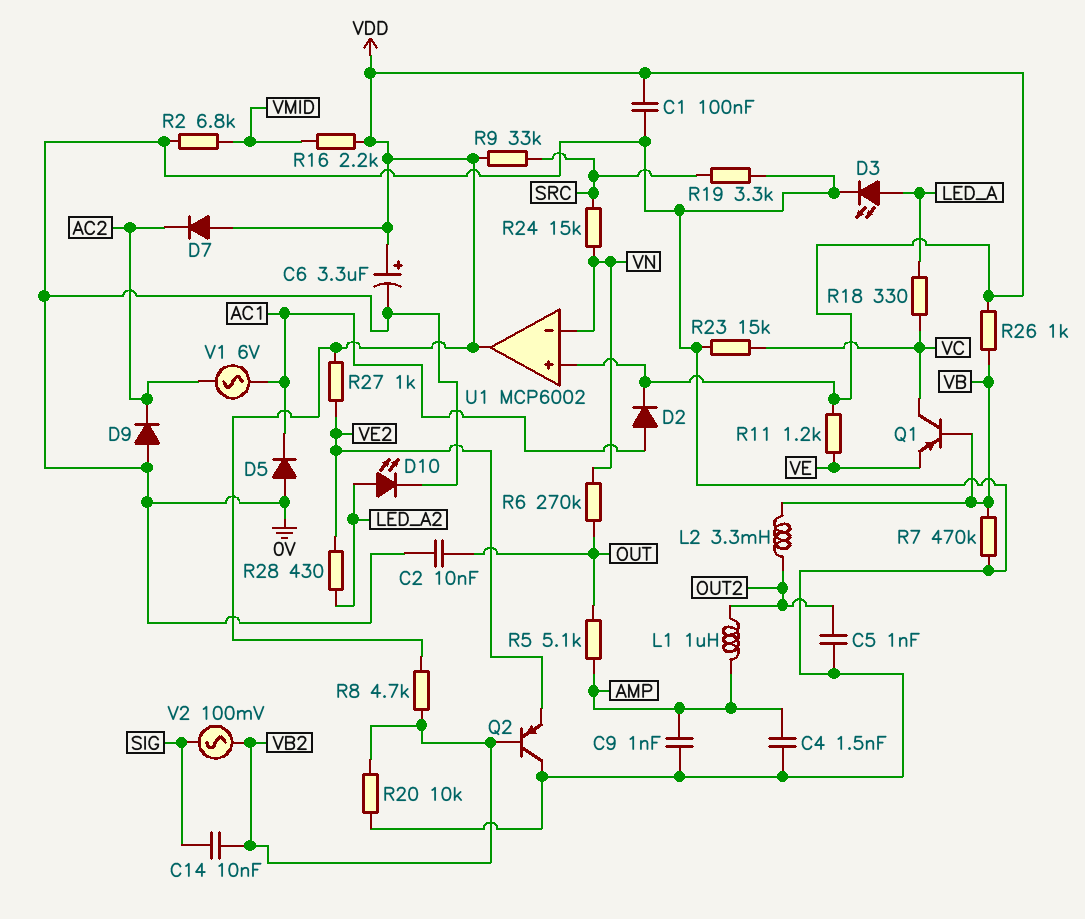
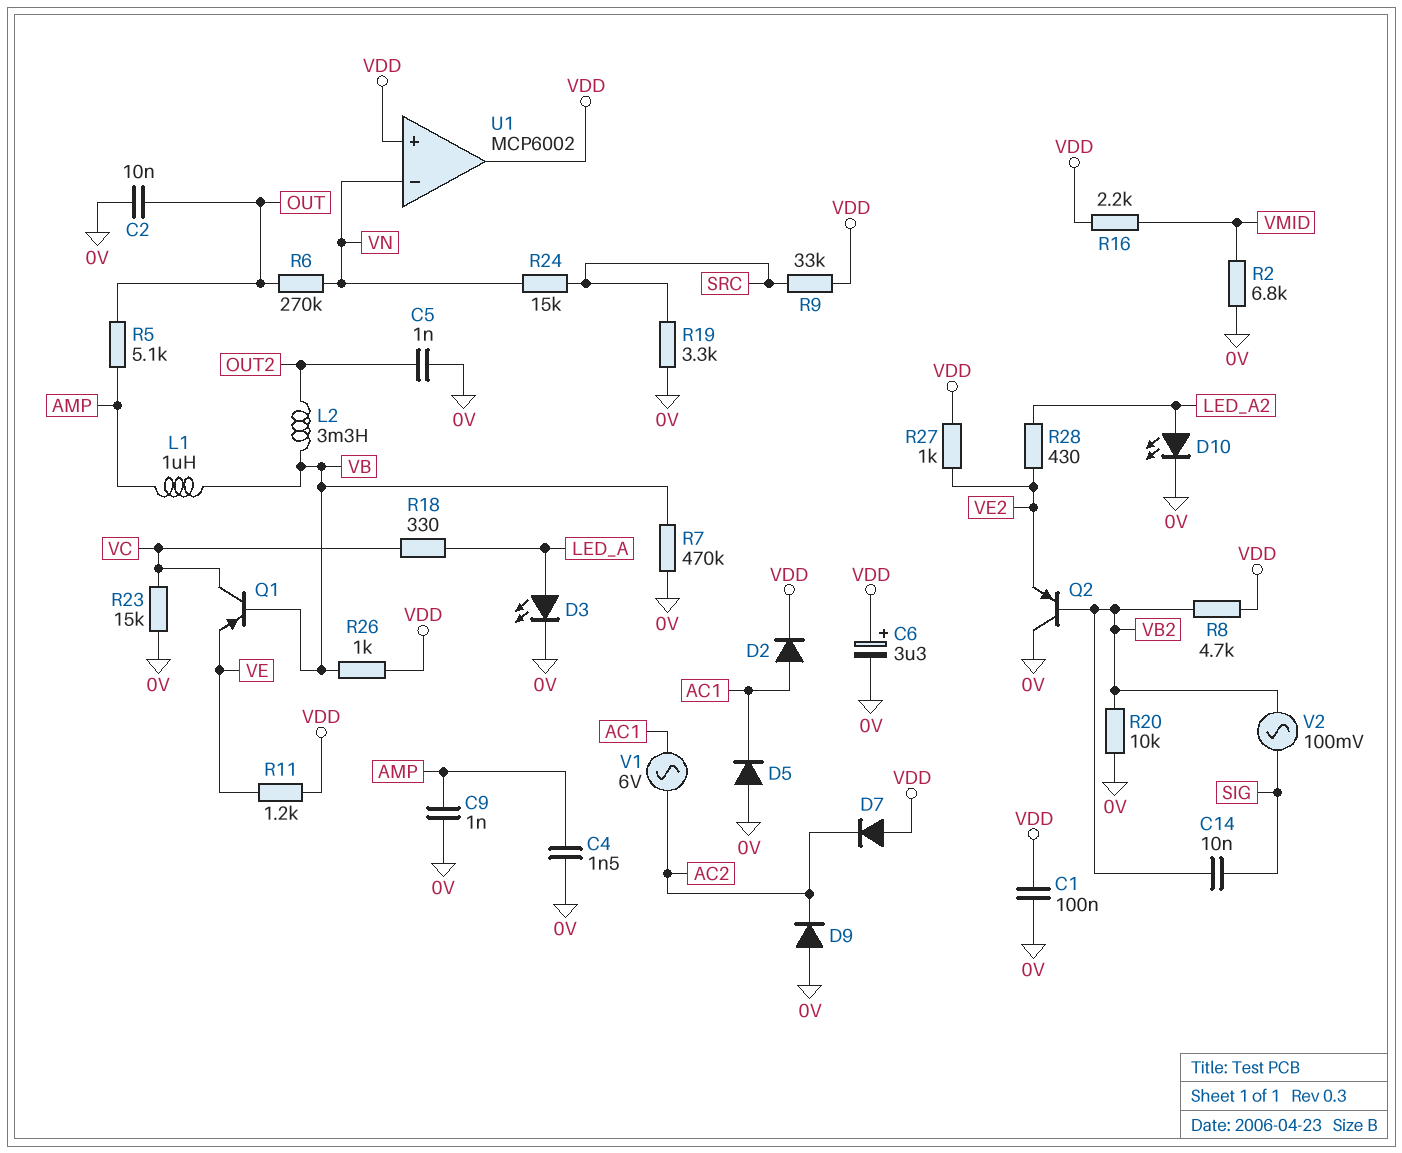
L1: 1uH (AMP, OUT2) -> 1uH (AMP, VB)

